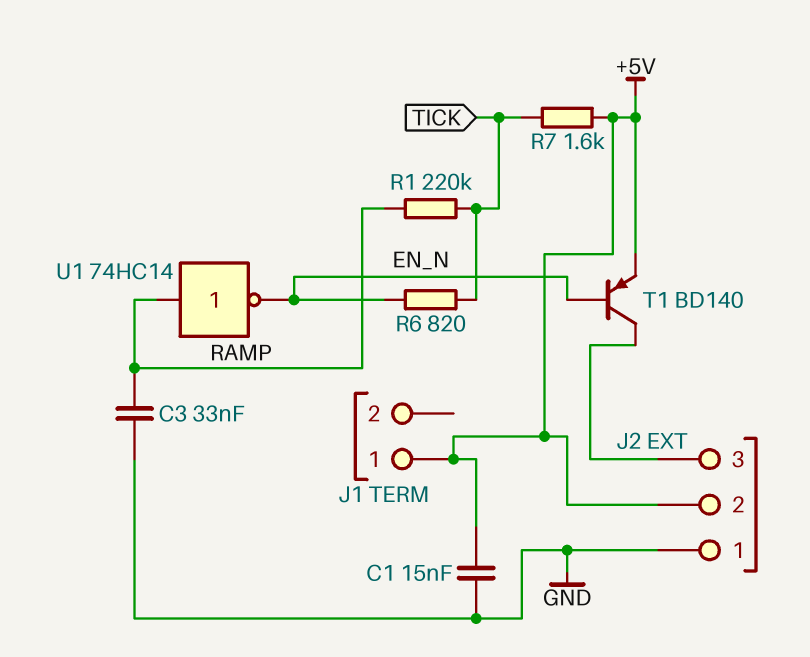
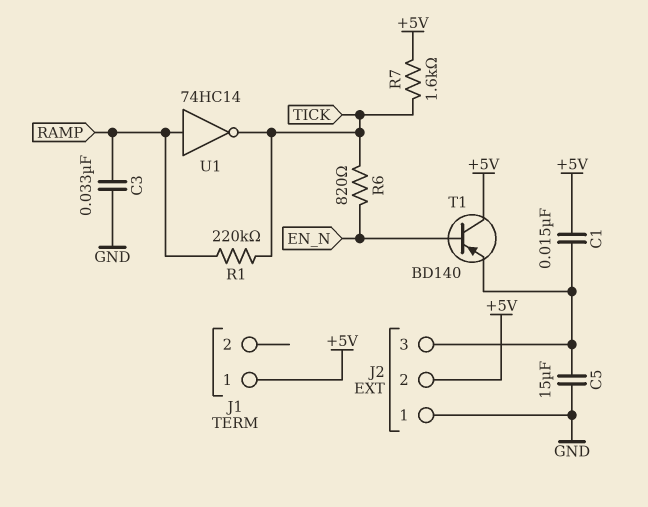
C1: 15nF (+5V, GND) -> 15nF (+5V, J2/3)
C5: none -> 15uF (GND, J2/3)
T1: PNP BD140 (B EN_N, C J2/3, E +5V) -> PNP BD140 (B EN_N, C +5V, E J2/3)
U1: NOT 74HC14 (in RAMP, out EN_N) -> NOT 74HC14 (in RAMP, out TICK)

